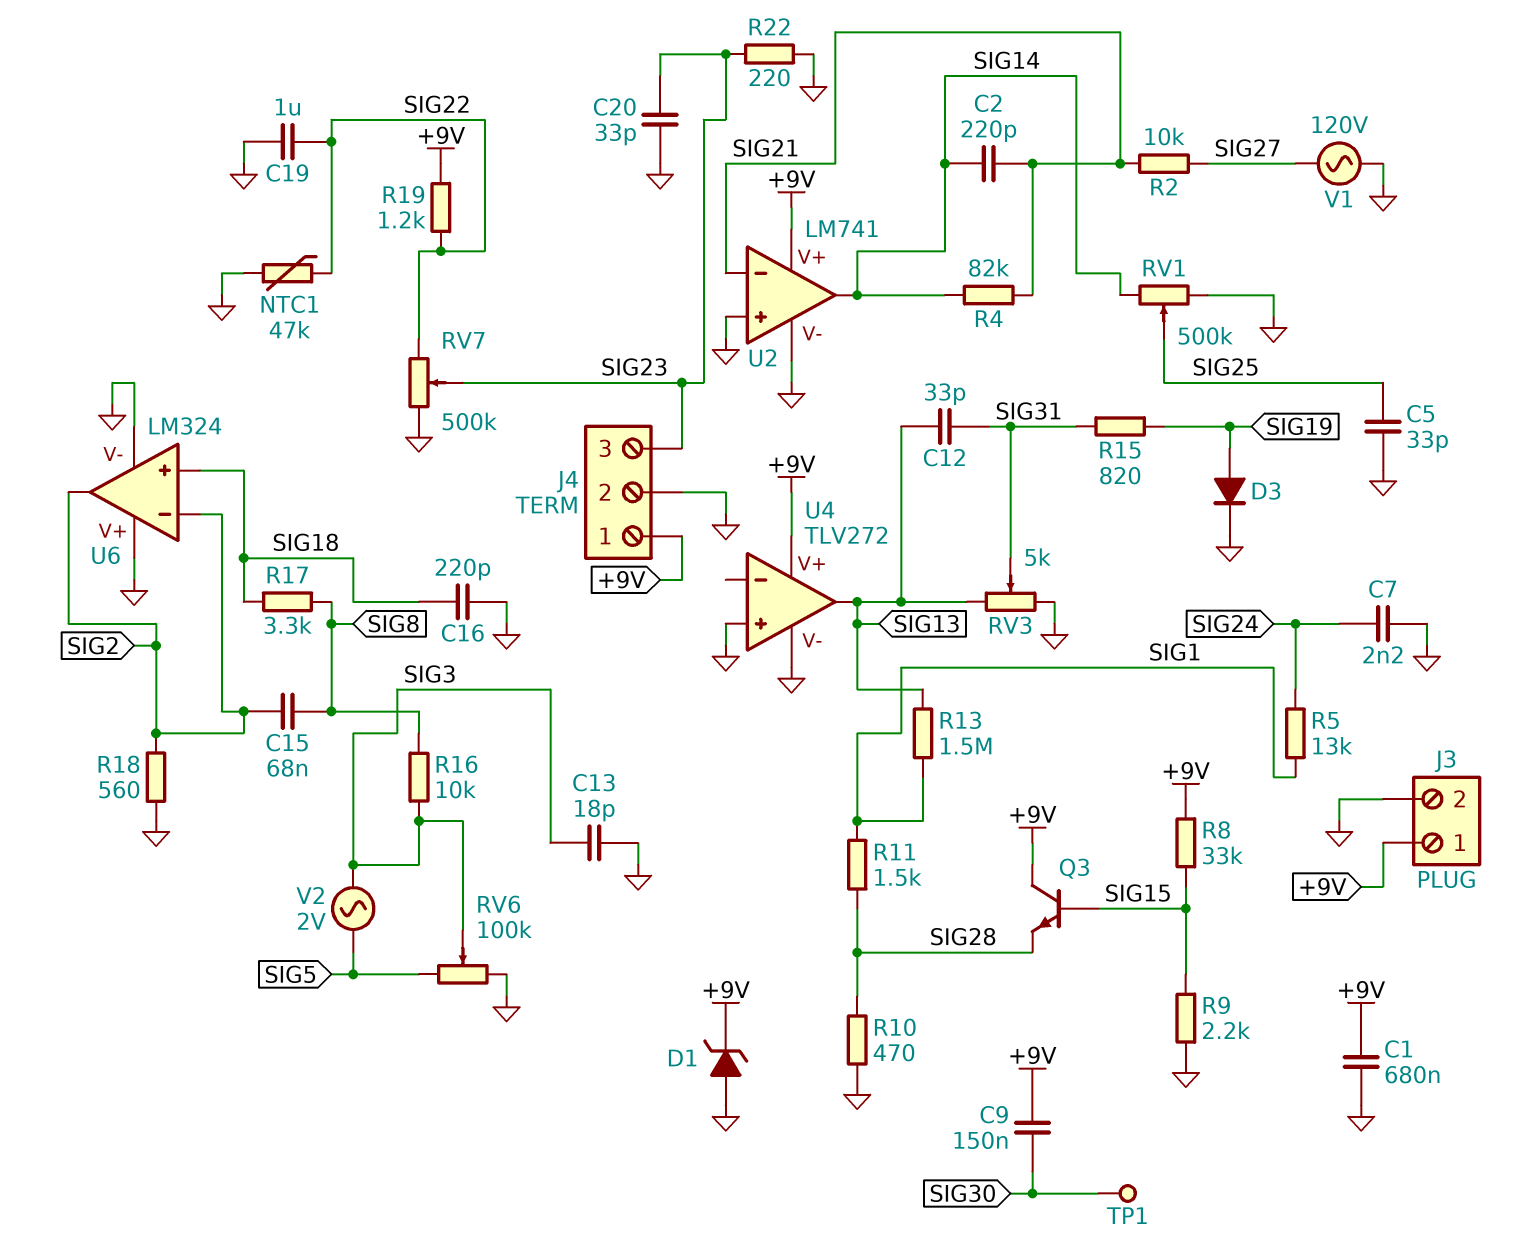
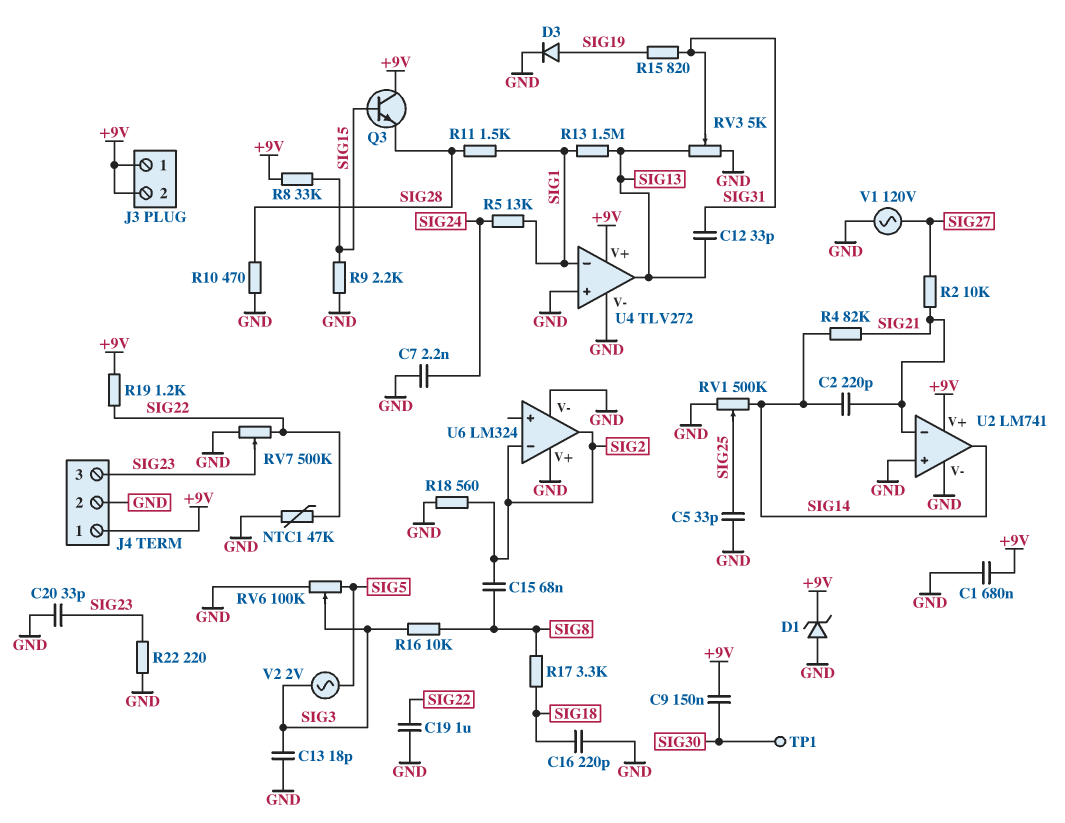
J3 pin 2: GND -> +9V
U4 pin in-: none -> SIG1
U6 pin in+: SIG18 -> none

